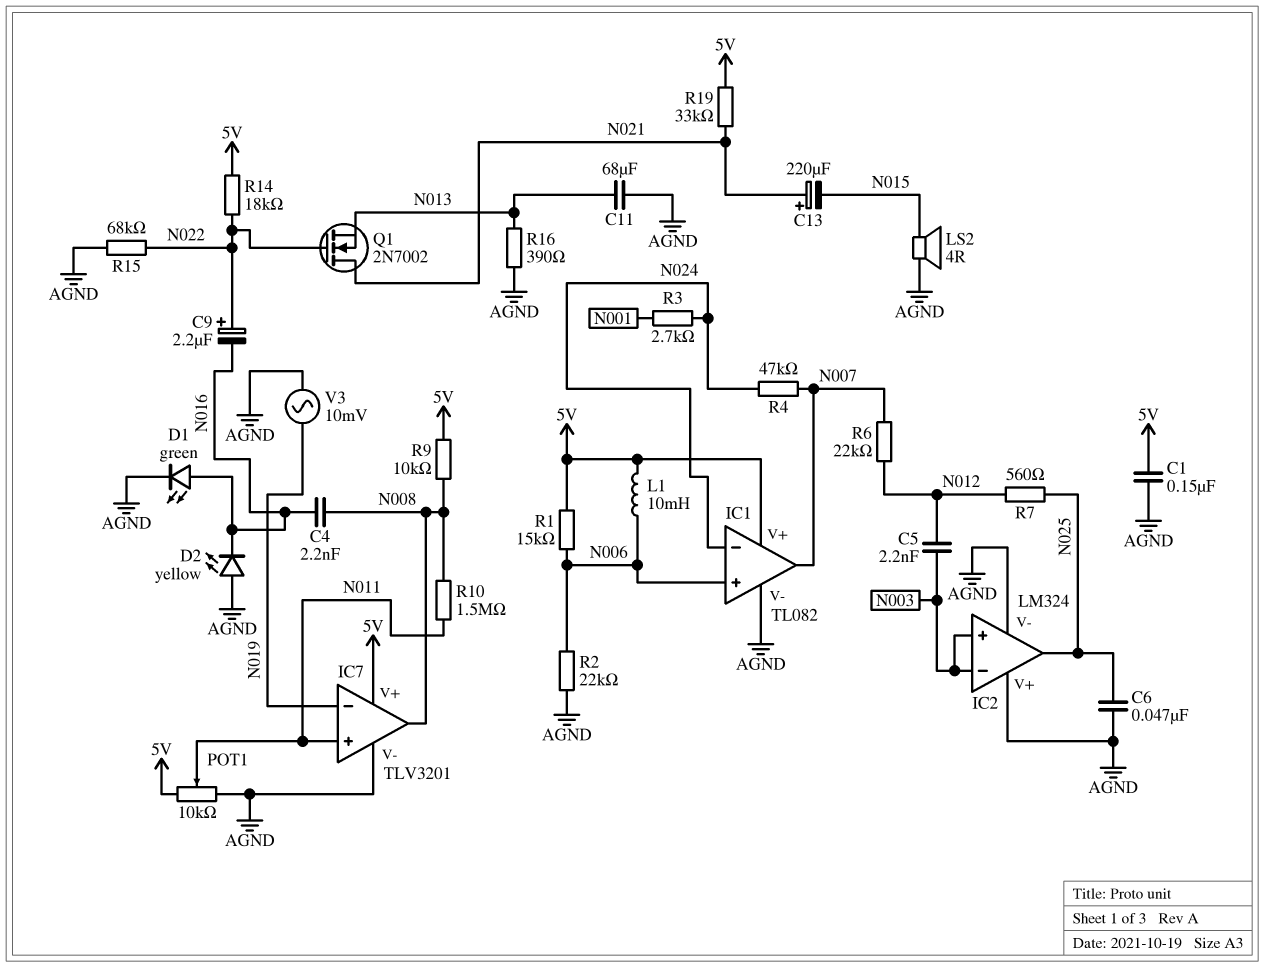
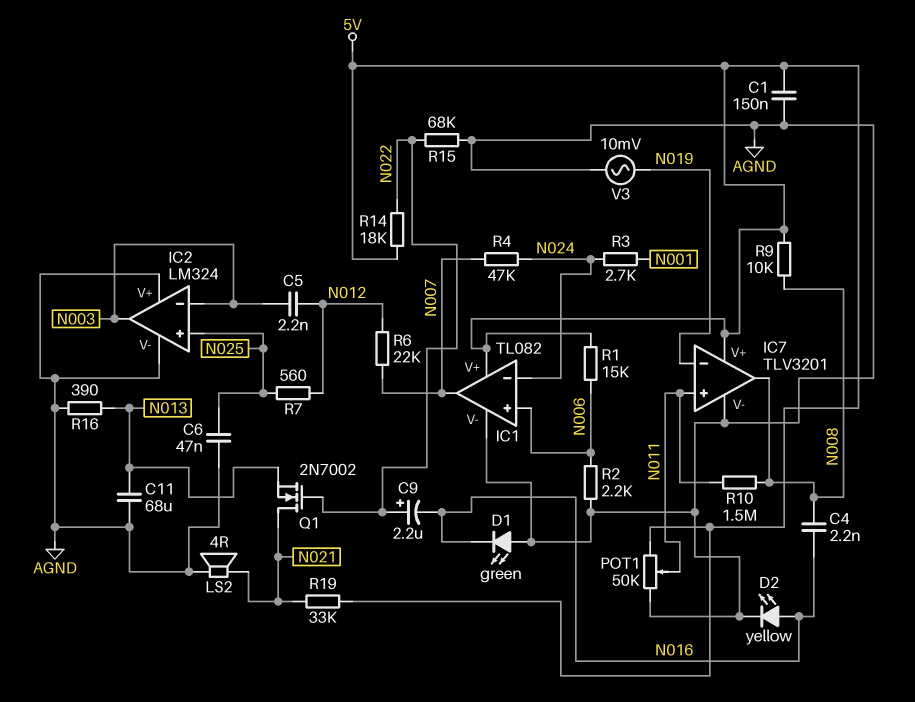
C13: 220uF (plus N021, minus N015) -> none
D1: LED green (A N016, K AGND) -> LED green (A AGND, K N016)
D2: LED yellow (A AGND, K N016) -> LED yellow (A N016, K AGND)
IC2 pin in+: N003 -> N025
IC2 pin out: N025 -> N003
L1: 10mH (5V, N006) -> none
LS2: speaker 4R (AGND, N015) -> speaker 4R (AGND, N021)
POT1: 10k (5V, AGND, wiper N011) -> 50k (5V, AGND, wiper N011)
R2: 22k (AGND, N006) -> 2.2k (AGND, N006)

